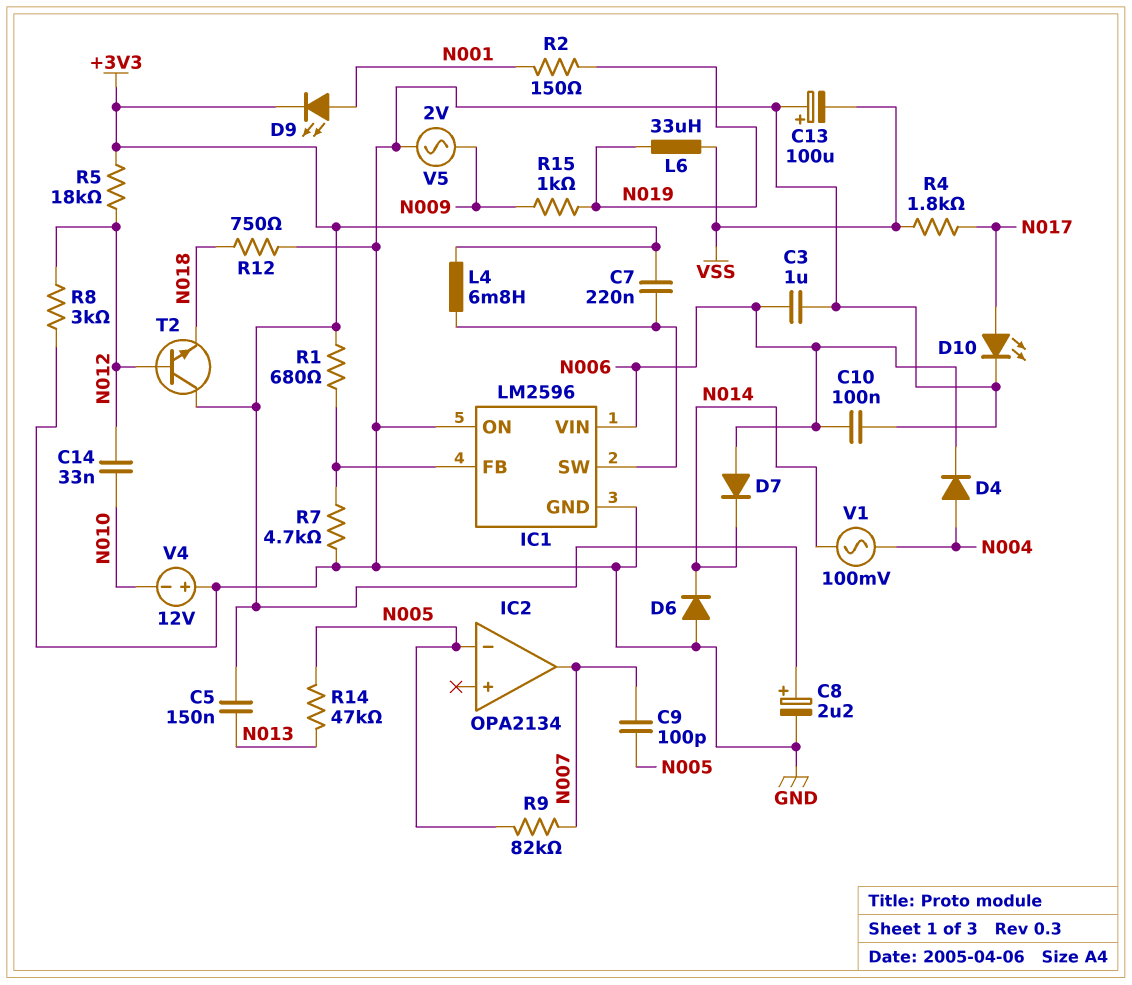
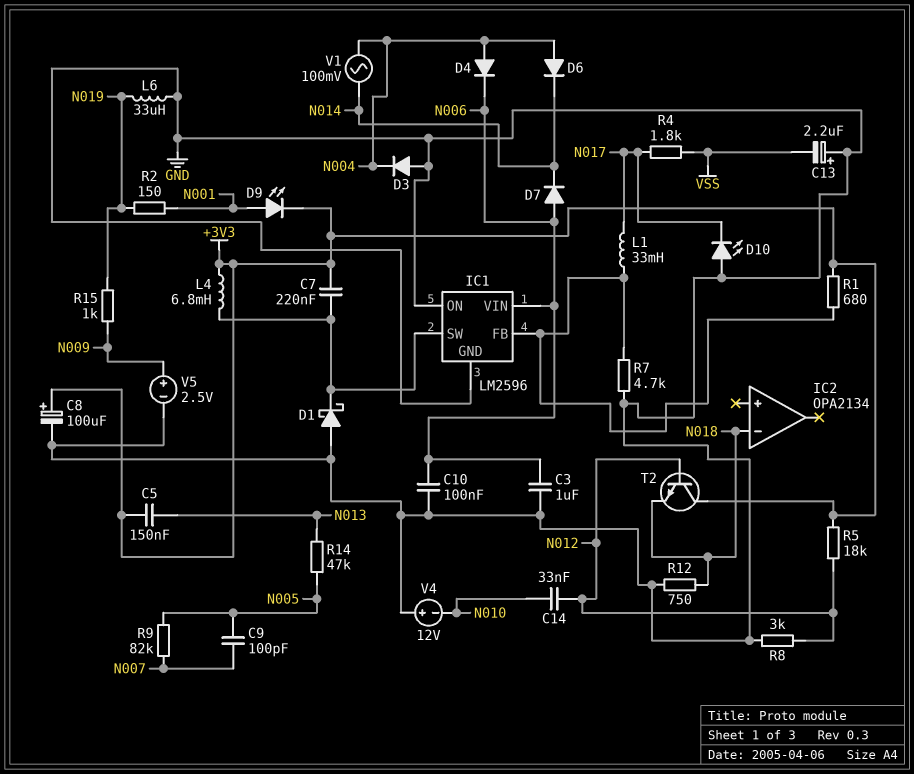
C8: 2.2uF (plus +3V3, minus GND) -> 100uF (plus +3V3, minus GND)
C13: 100uF (plus GND, minus VSS) -> 2.2uF (plus GND, minus VSS)
D1: none -> schottky (A GND, K IC1/SW)
D3: none -> diode (A GND, K N004)
D6: diode (A GND, K N014) -> diode (A N004, K N014)
D10: LED (A N017, K GND) -> LED (A GND, K N017)
IC2 pin in-: N005 -> N018
IC2 pin out: N007 -> none
L1: none -> 33mH (IC1/FB, N017)
L6: 33uH (N019, VSS) -> 33uH (GND, N019)
V5: AC 2V (GND, N009) -> 2.5V (plus N009, minus GND)

